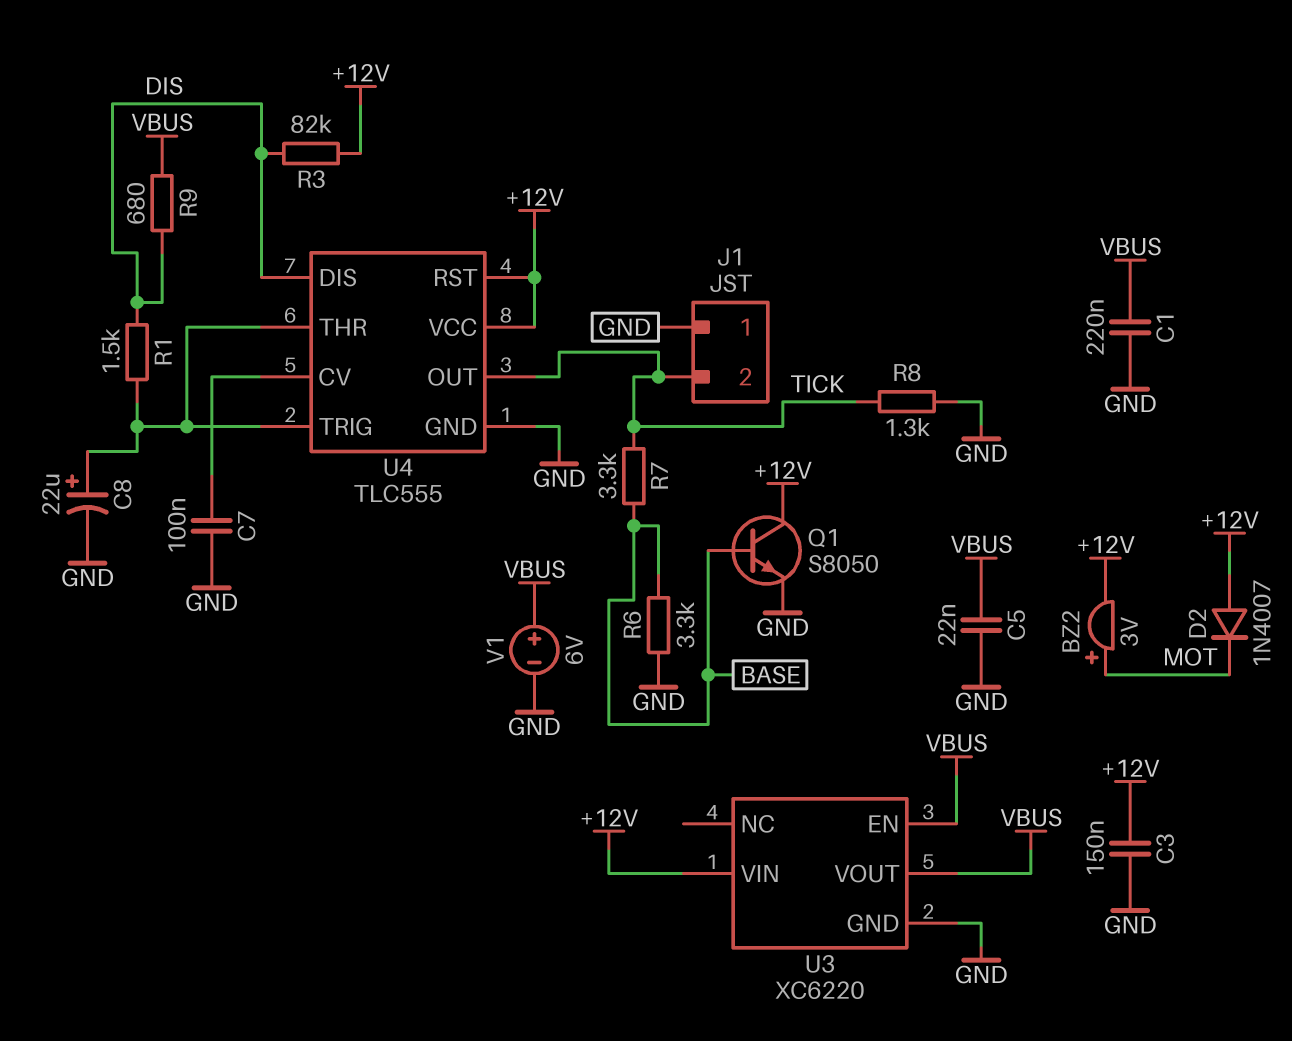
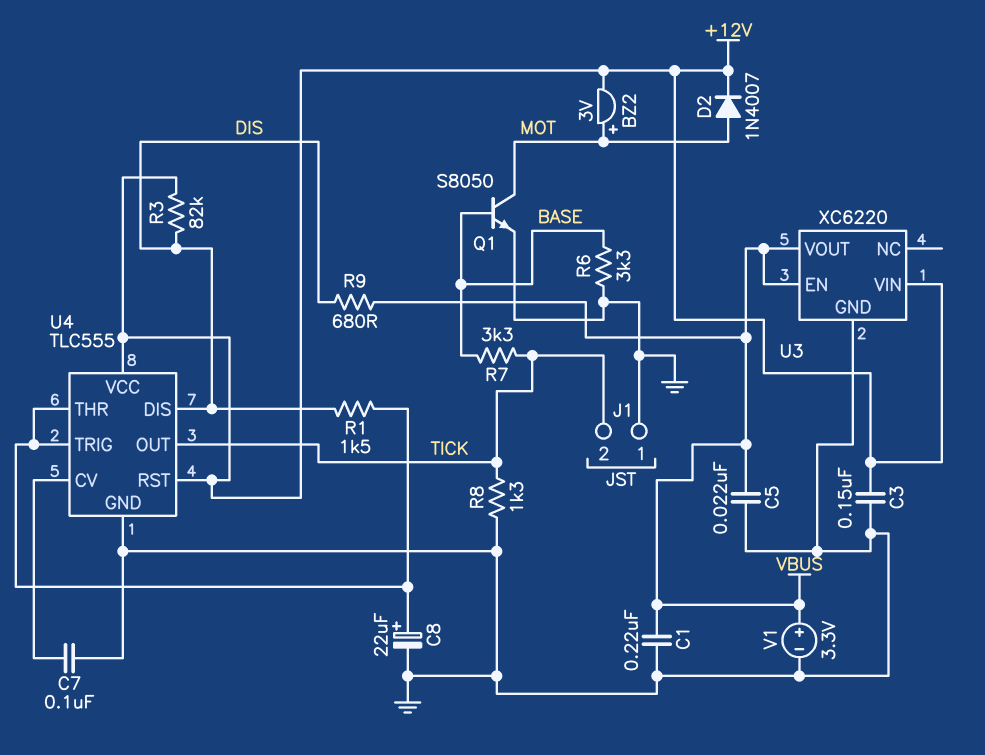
D2: diode 1N4007 (A +12V, K MOT) -> diode 1N4007 (A MOT, K +12V)
Q1: NPN S8050 (B BASE, C +12V, E GND) -> NPN S8050 (B BASE, C MOT, E GND)
V1: 6V (plus VBUS, minus GND) -> 3.3V (plus VBUS, minus GND)

